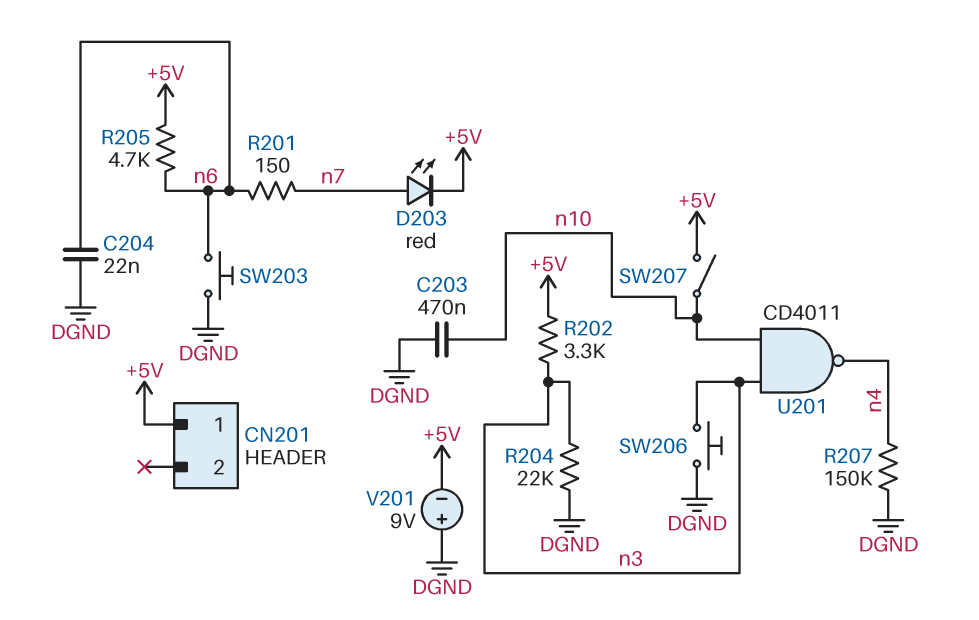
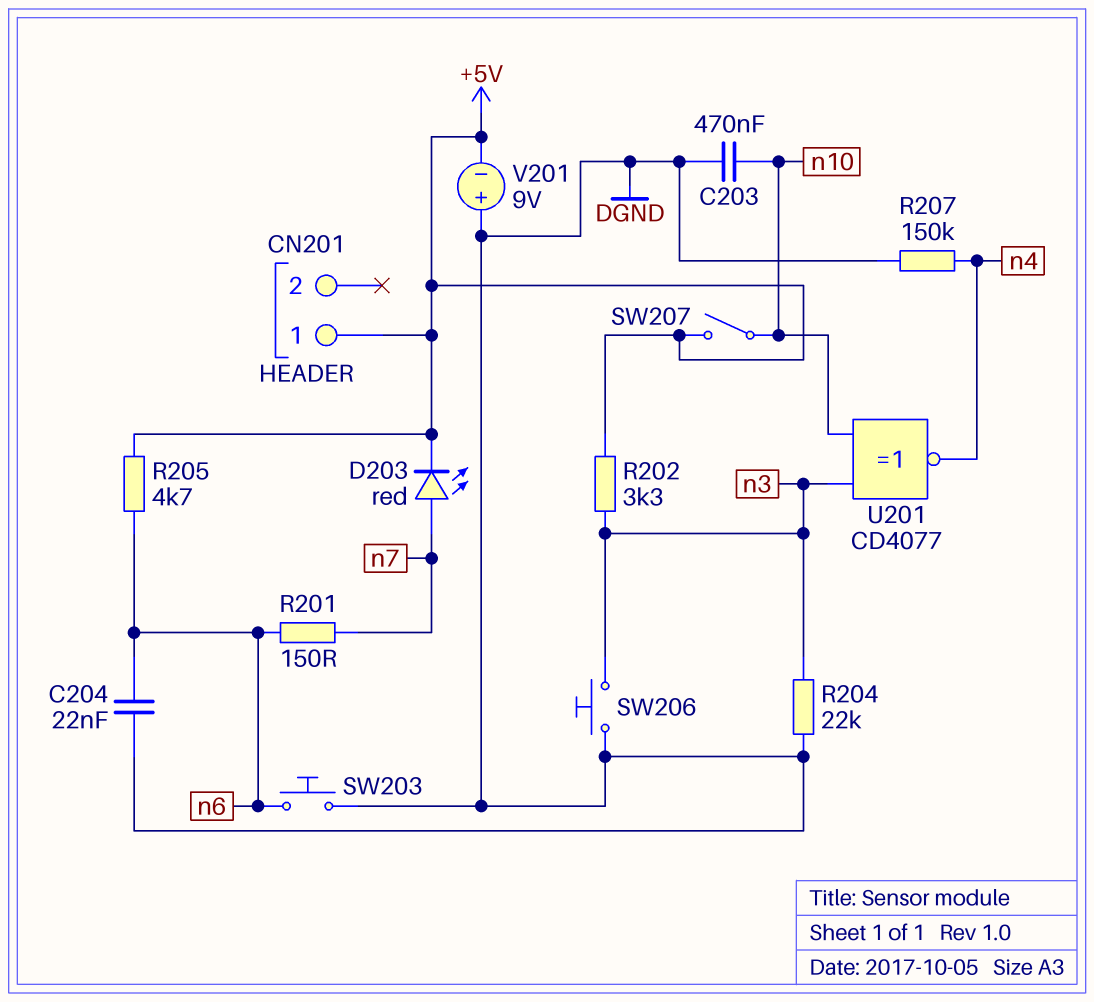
U201: NAND CD4011 (in n3, in n10, out n4) -> XNOR CD4077 (in n3, in n10, out n4)

